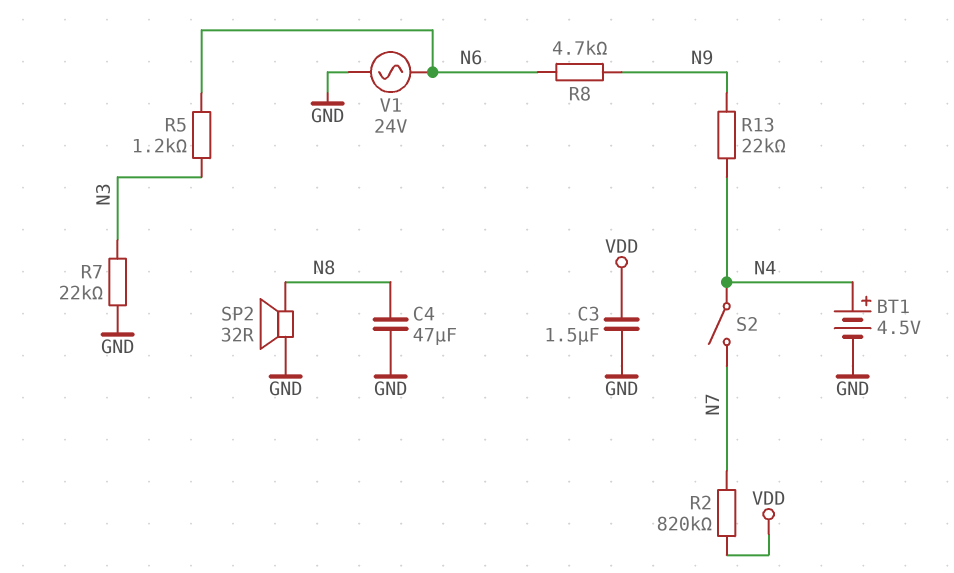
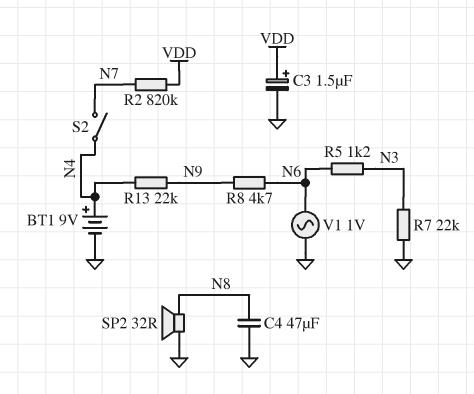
BT1: 4.5V (plus N4, minus GND) -> 9V (plus N4, minus GND)
C3: 1.5uF (GND, VDD) -> 1.5uF (plus VDD, minus GND)
V1: AC 24V (GND, N6) -> AC 1V (GND, N6)

